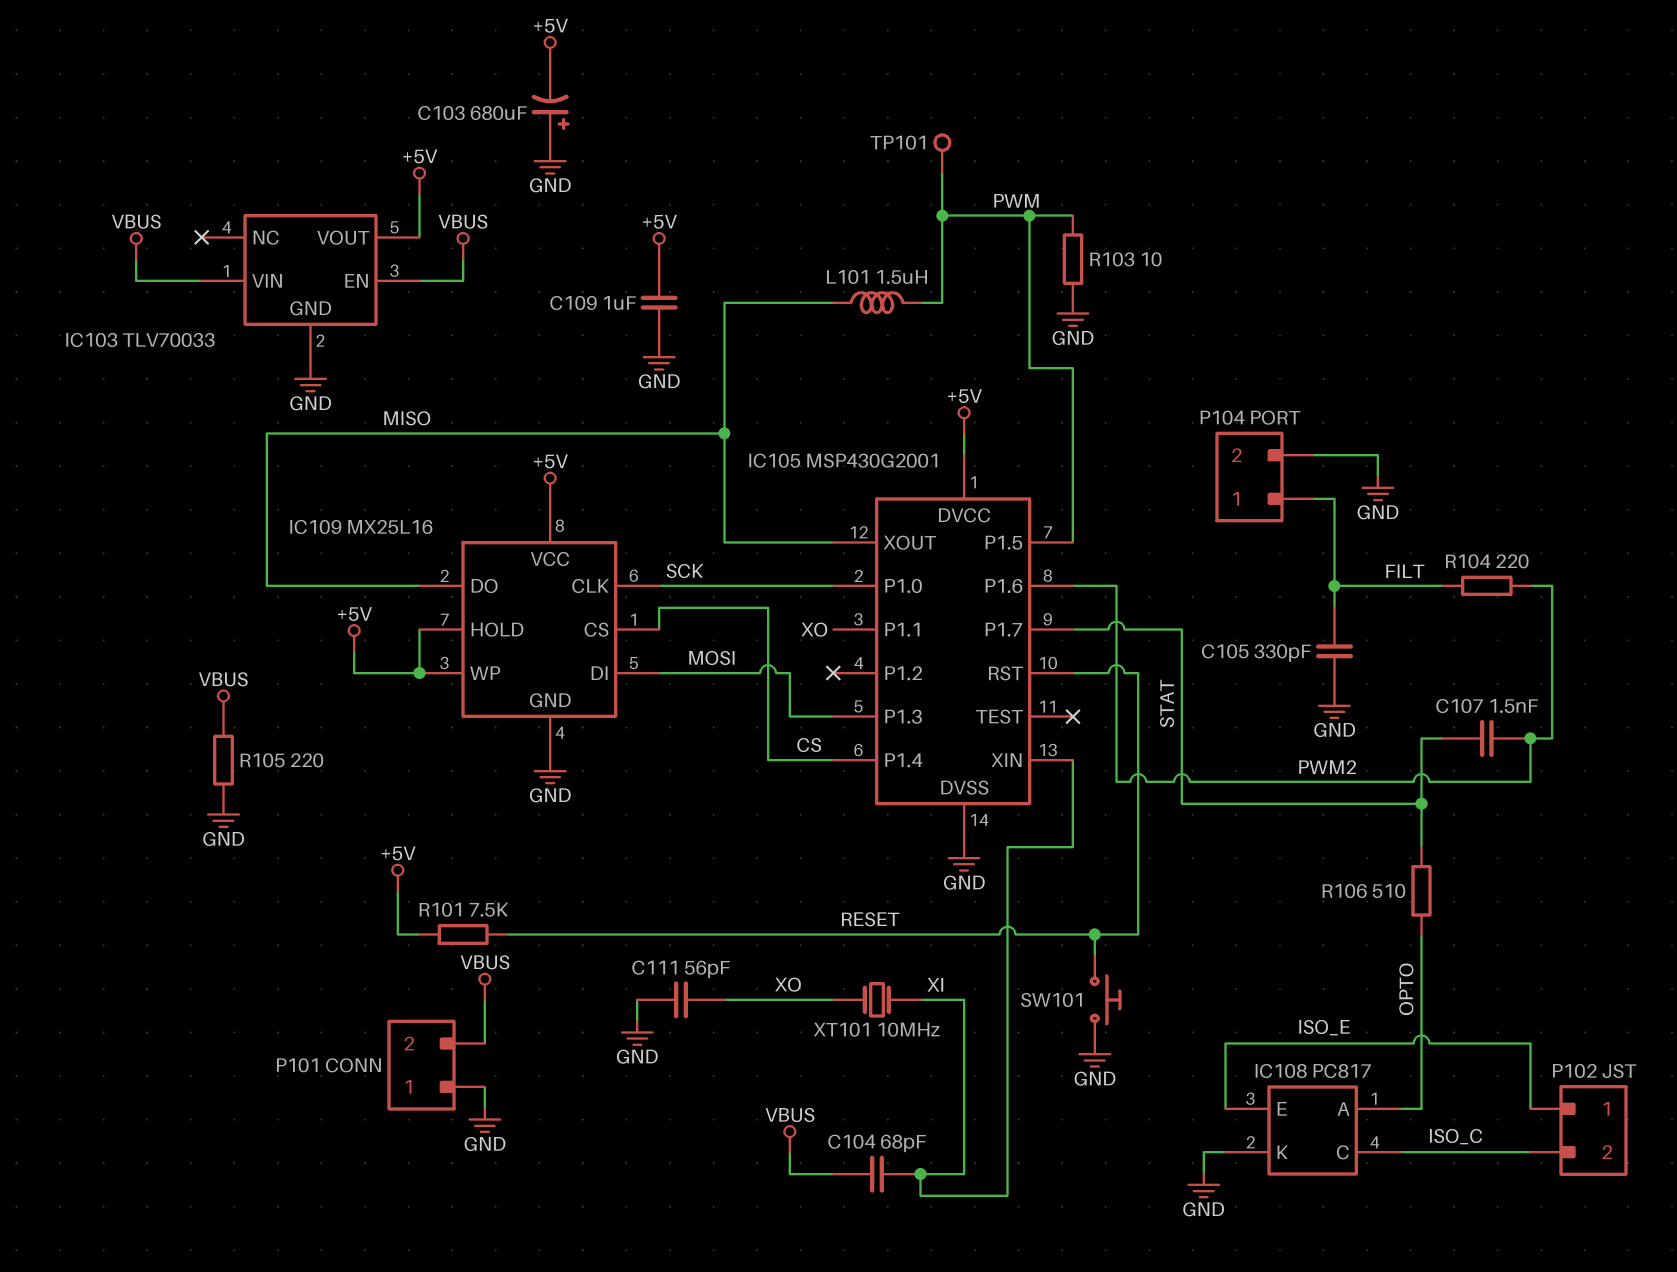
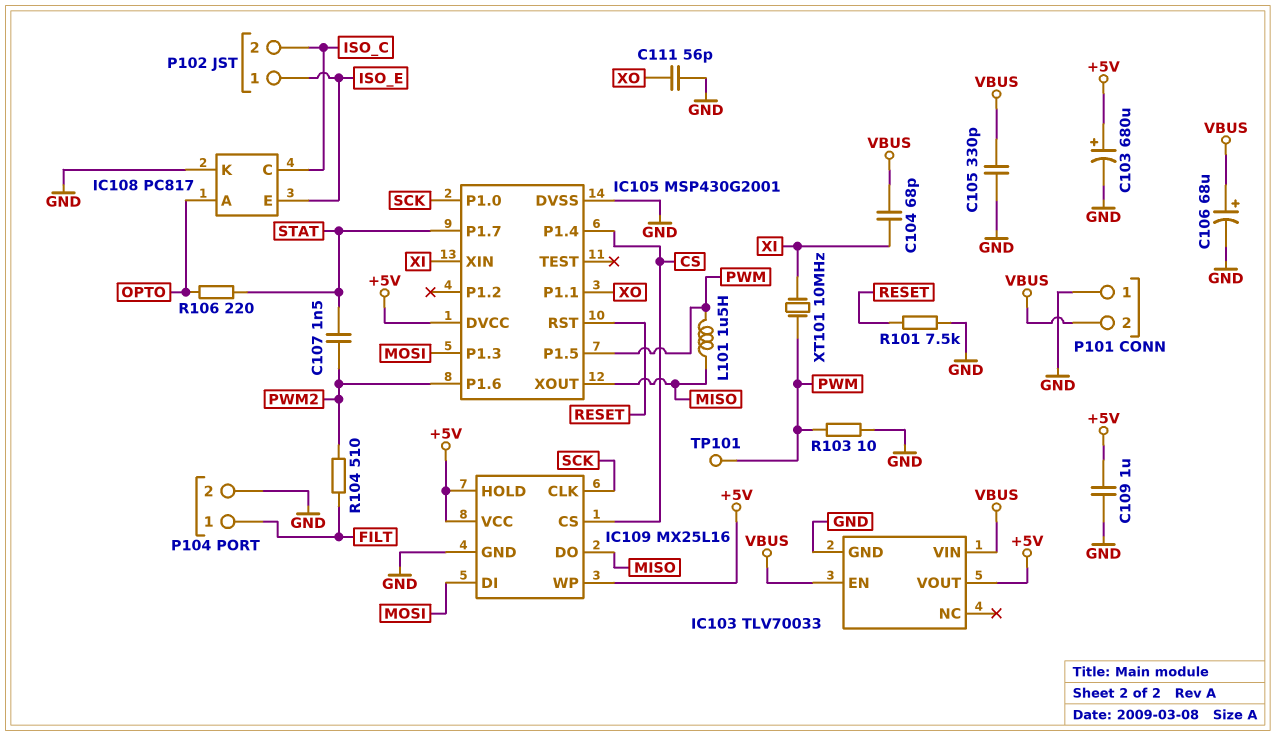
C103: 680uF (plus GND, minus +5V) -> 680uF (plus +5V, minus GND)
C105: 330pF (FILT, GND) -> 330pF (GND, VBUS)
C106: none -> 68uF (plus VBUS, minus GND)
R101: 7.5k (+5V, RESET) -> 7.5k (GND, RESET)
R104: 220 (FILT, PWM2) -> 510 (FILT, PWM2)
R105: 220 (GND, VBUS) -> none
R106: 510 (OPTO, STAT) -> 220 (OPTO, STAT)
SW101: button (GND, RESET) -> none
XT101: 10MHz (XI, XO) -> 10MHz (PWM, XI)

